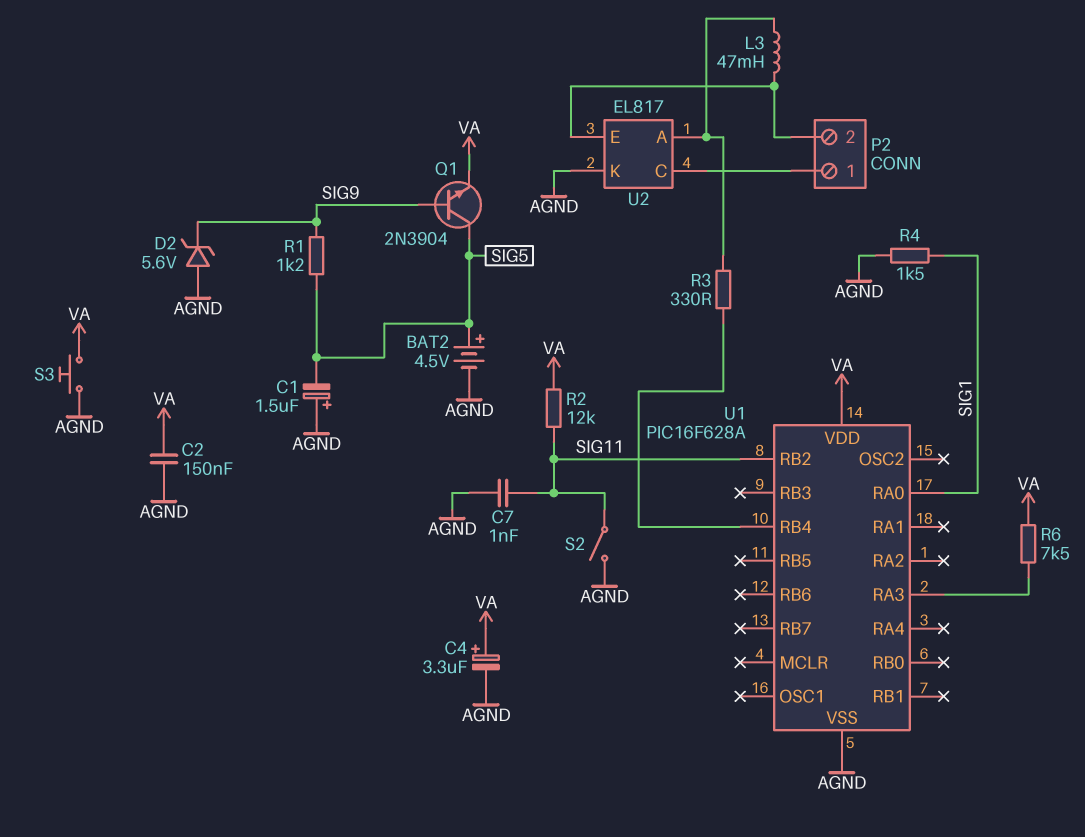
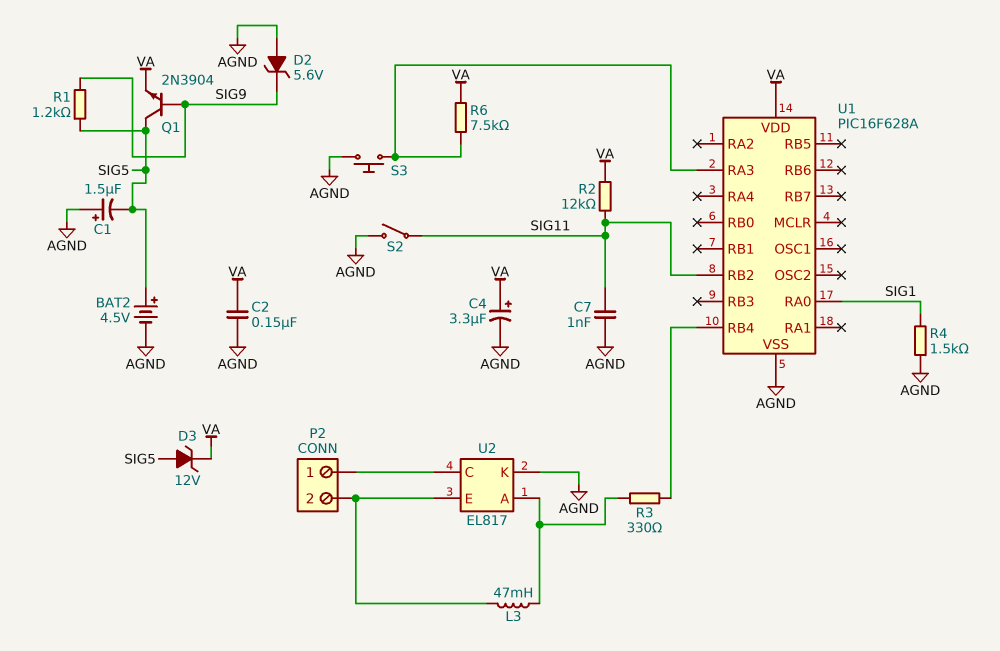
D3: none -> zener 12V (A SIG5, K VA)
S3: button (AGND, VA) -> button (AGND, U1/RA3)

